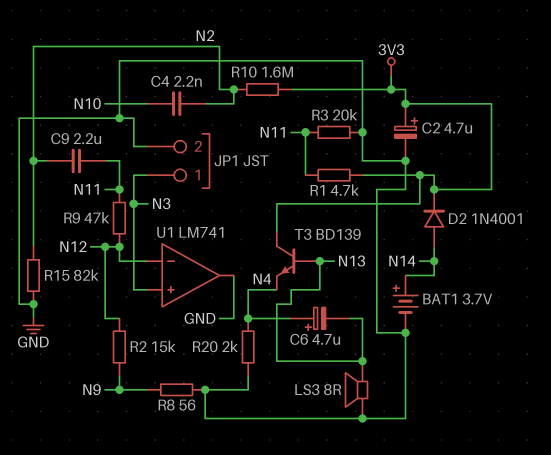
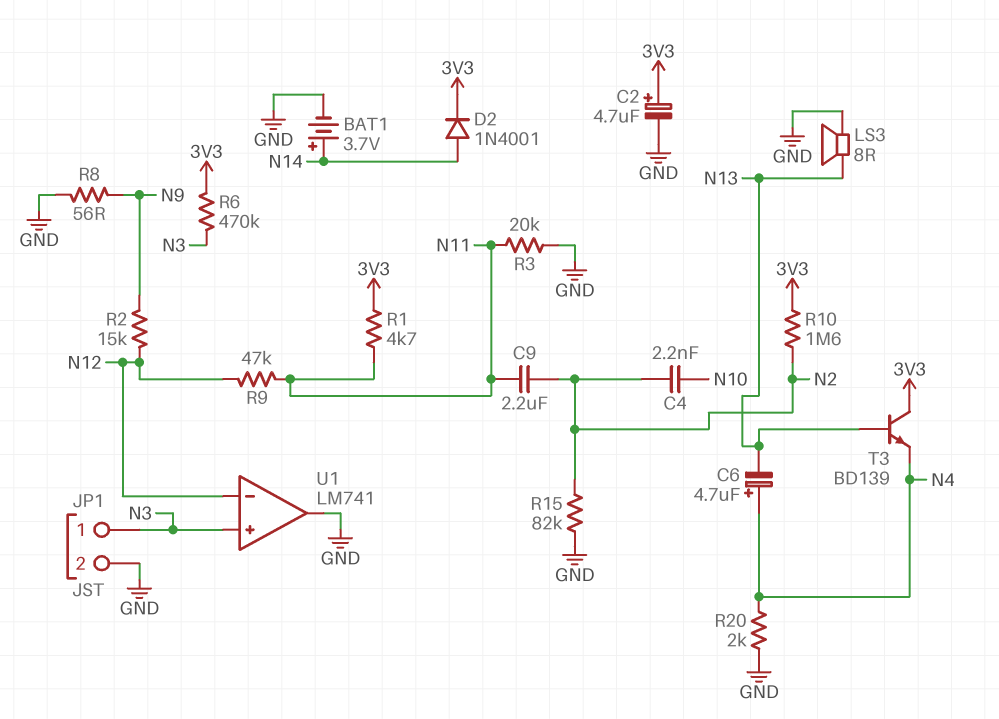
R6: none -> 470k (3V3, N3)

